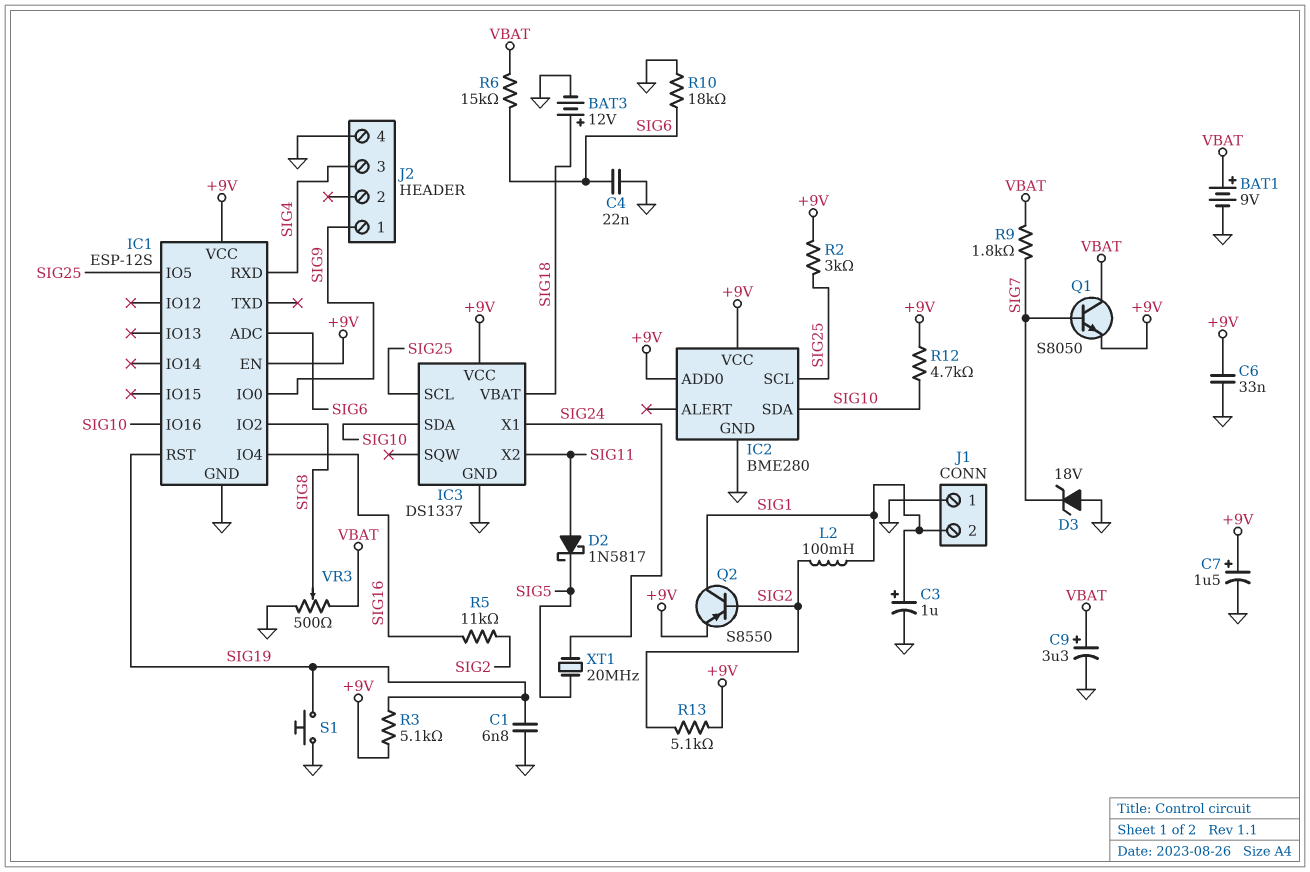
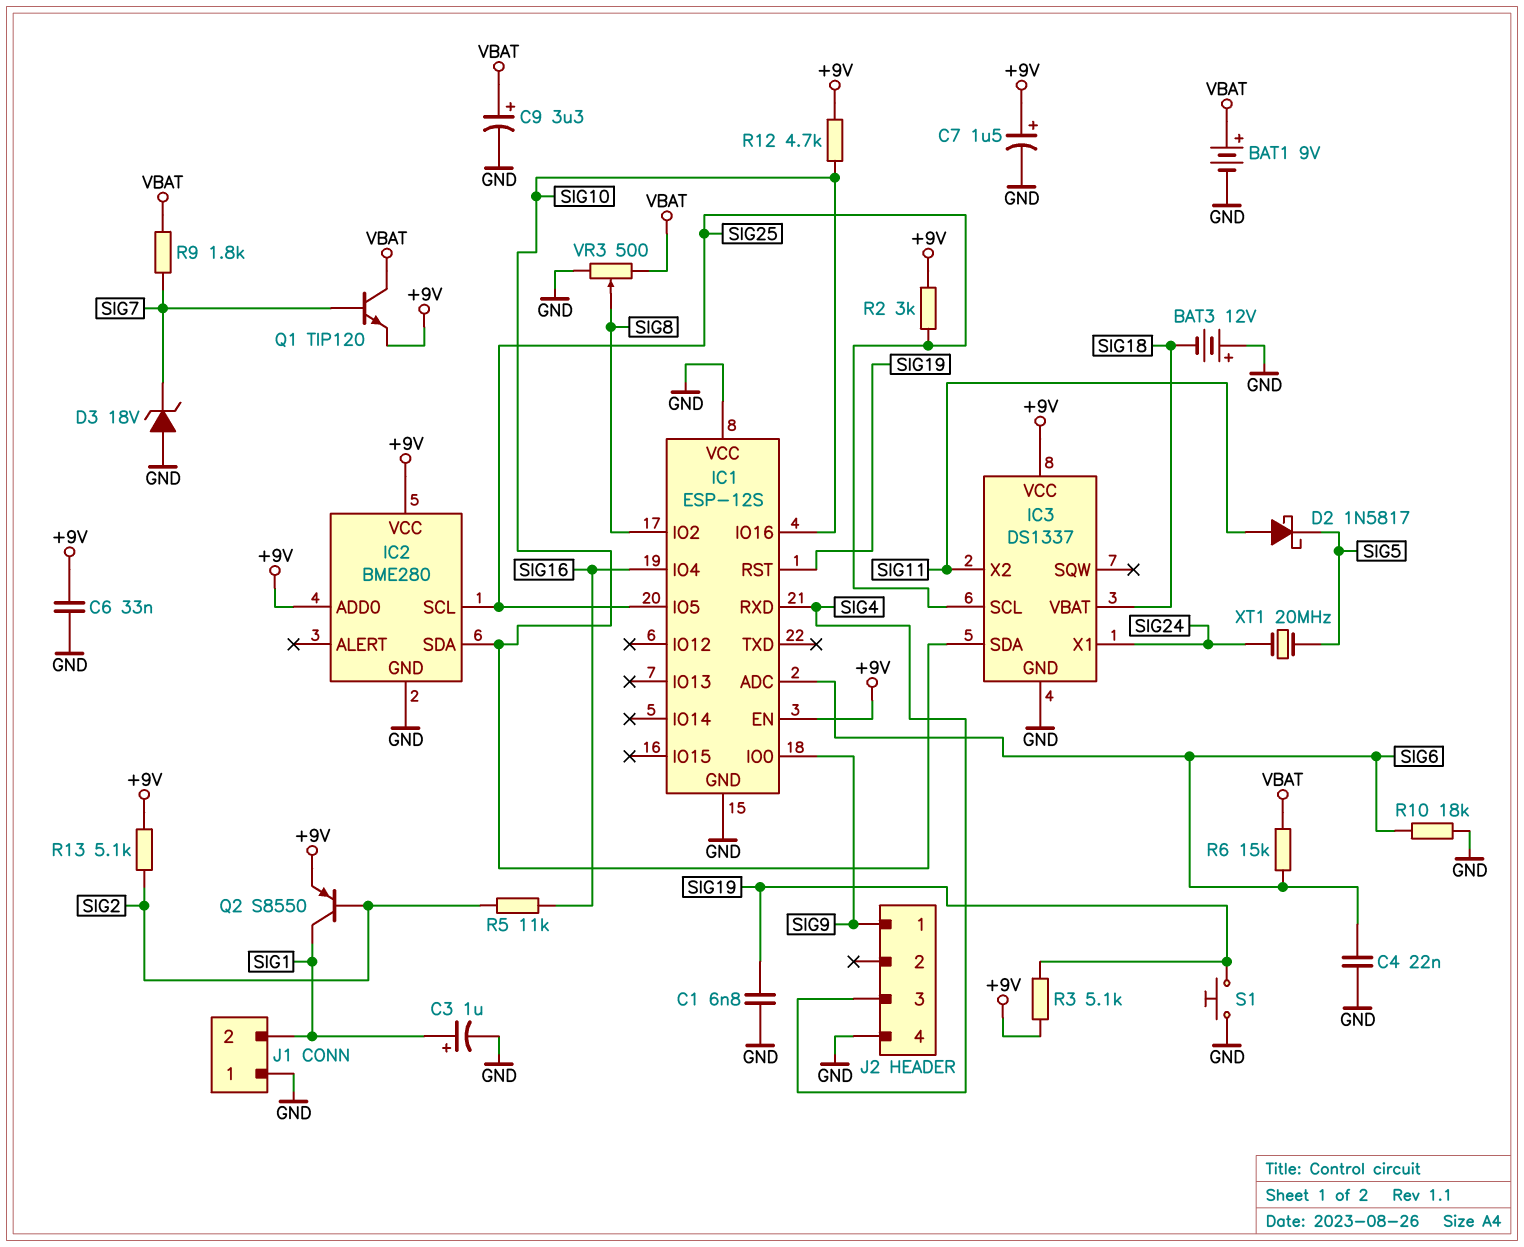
BAT3: 12V (plus SIG18, minus GND) -> 12V (plus GND, minus SIG18)
IC1 pin VCC: +9V -> GND
L2: 100mH (SIG1, SIG2) -> none
Q1: NPN S8050 (B SIG7, C VBAT, E +9V) -> NPN TIP120 (B SIG7, C VBAT, E +9V)

